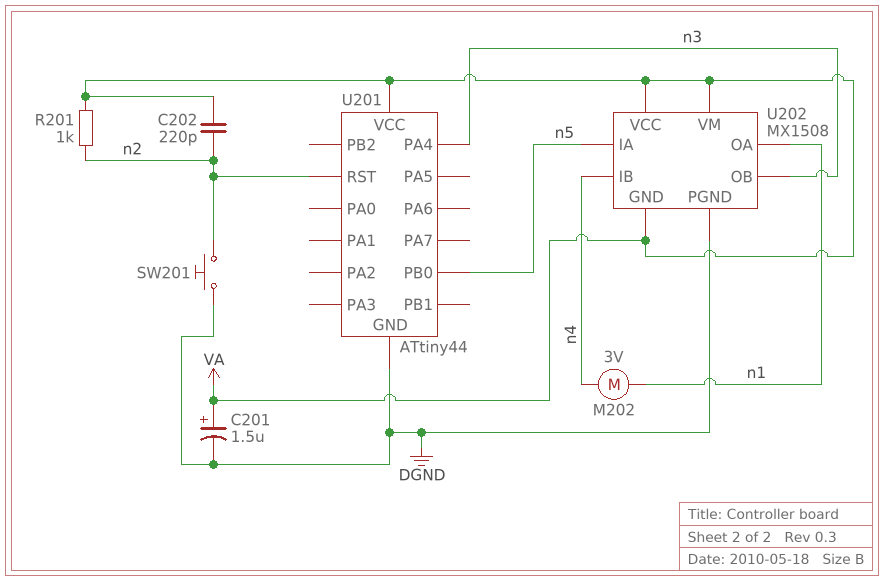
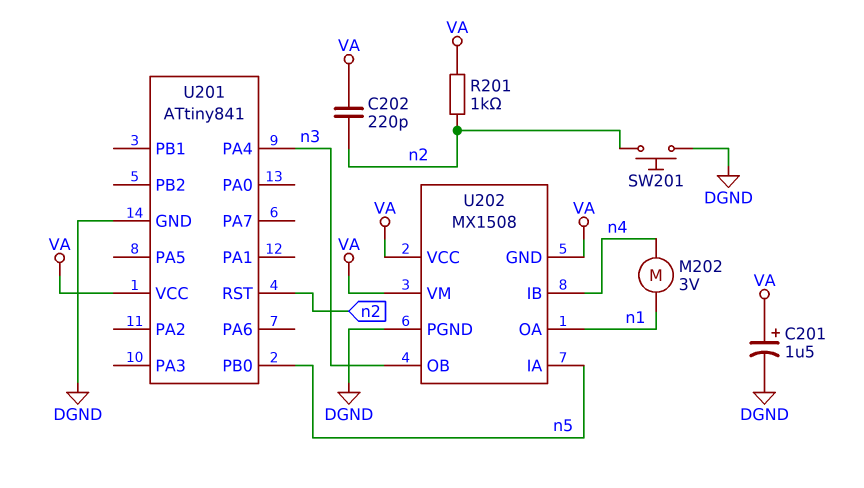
U201: ATtiny44 -> ATtiny841

